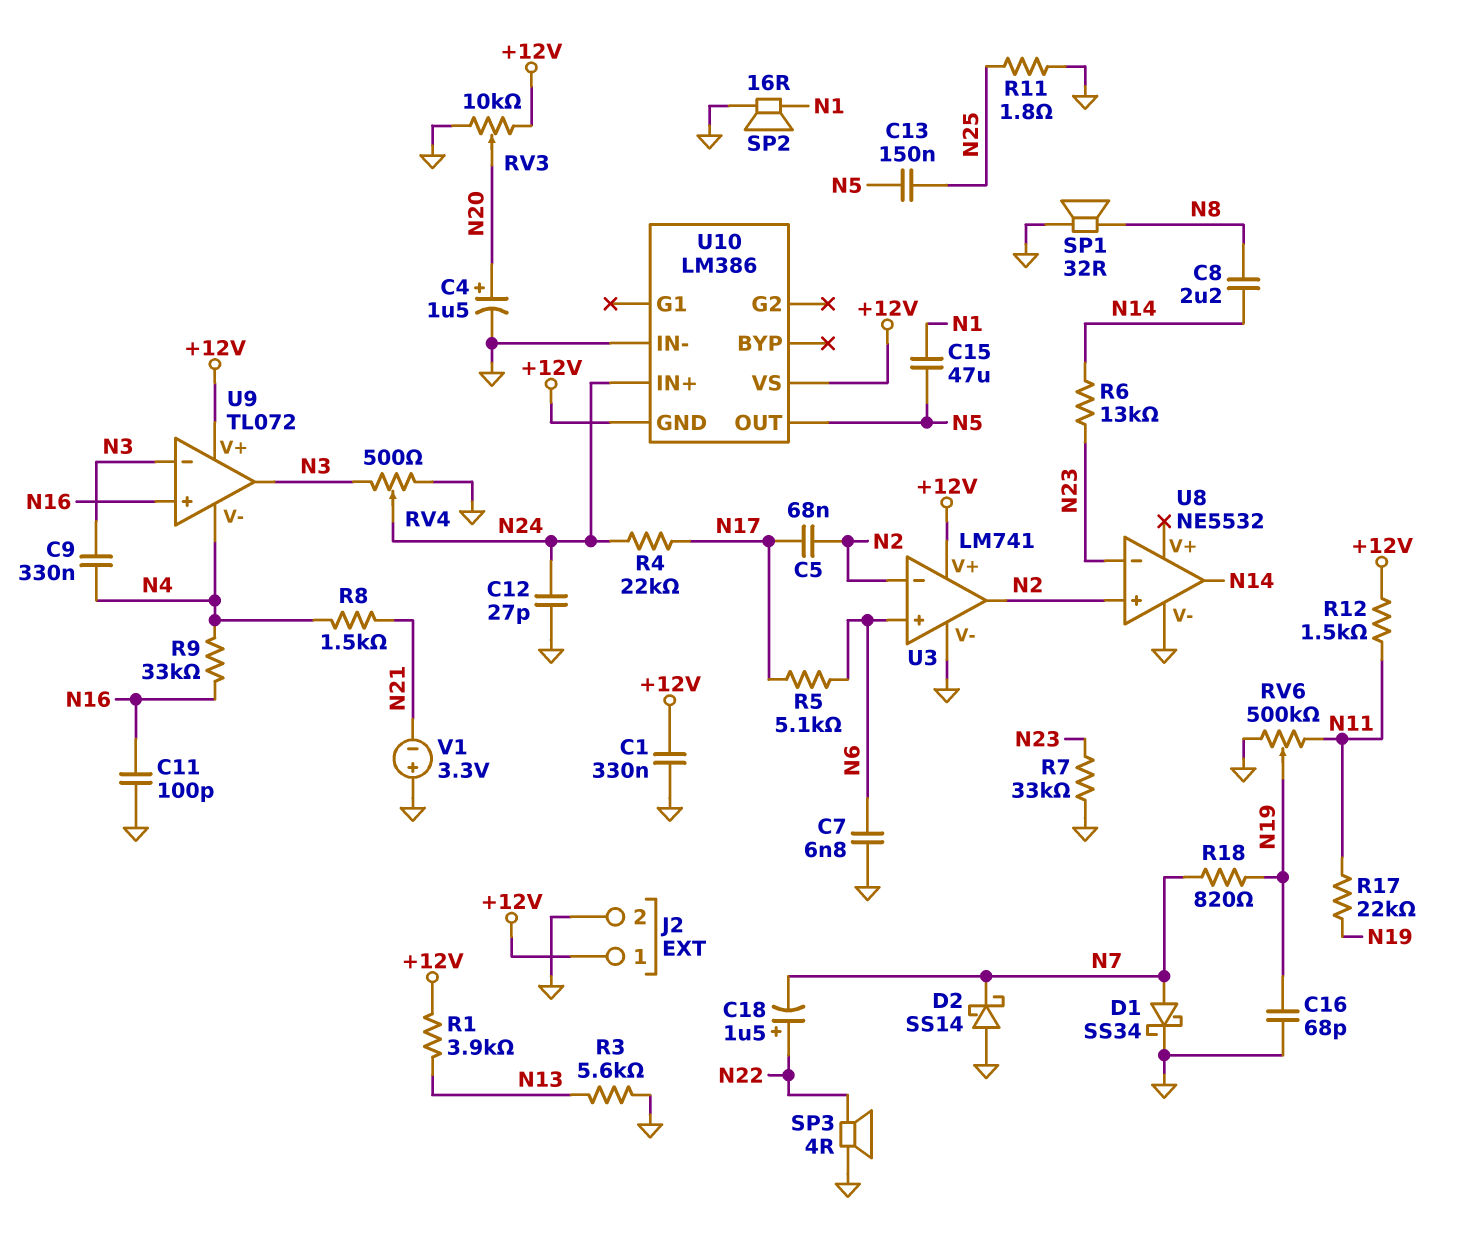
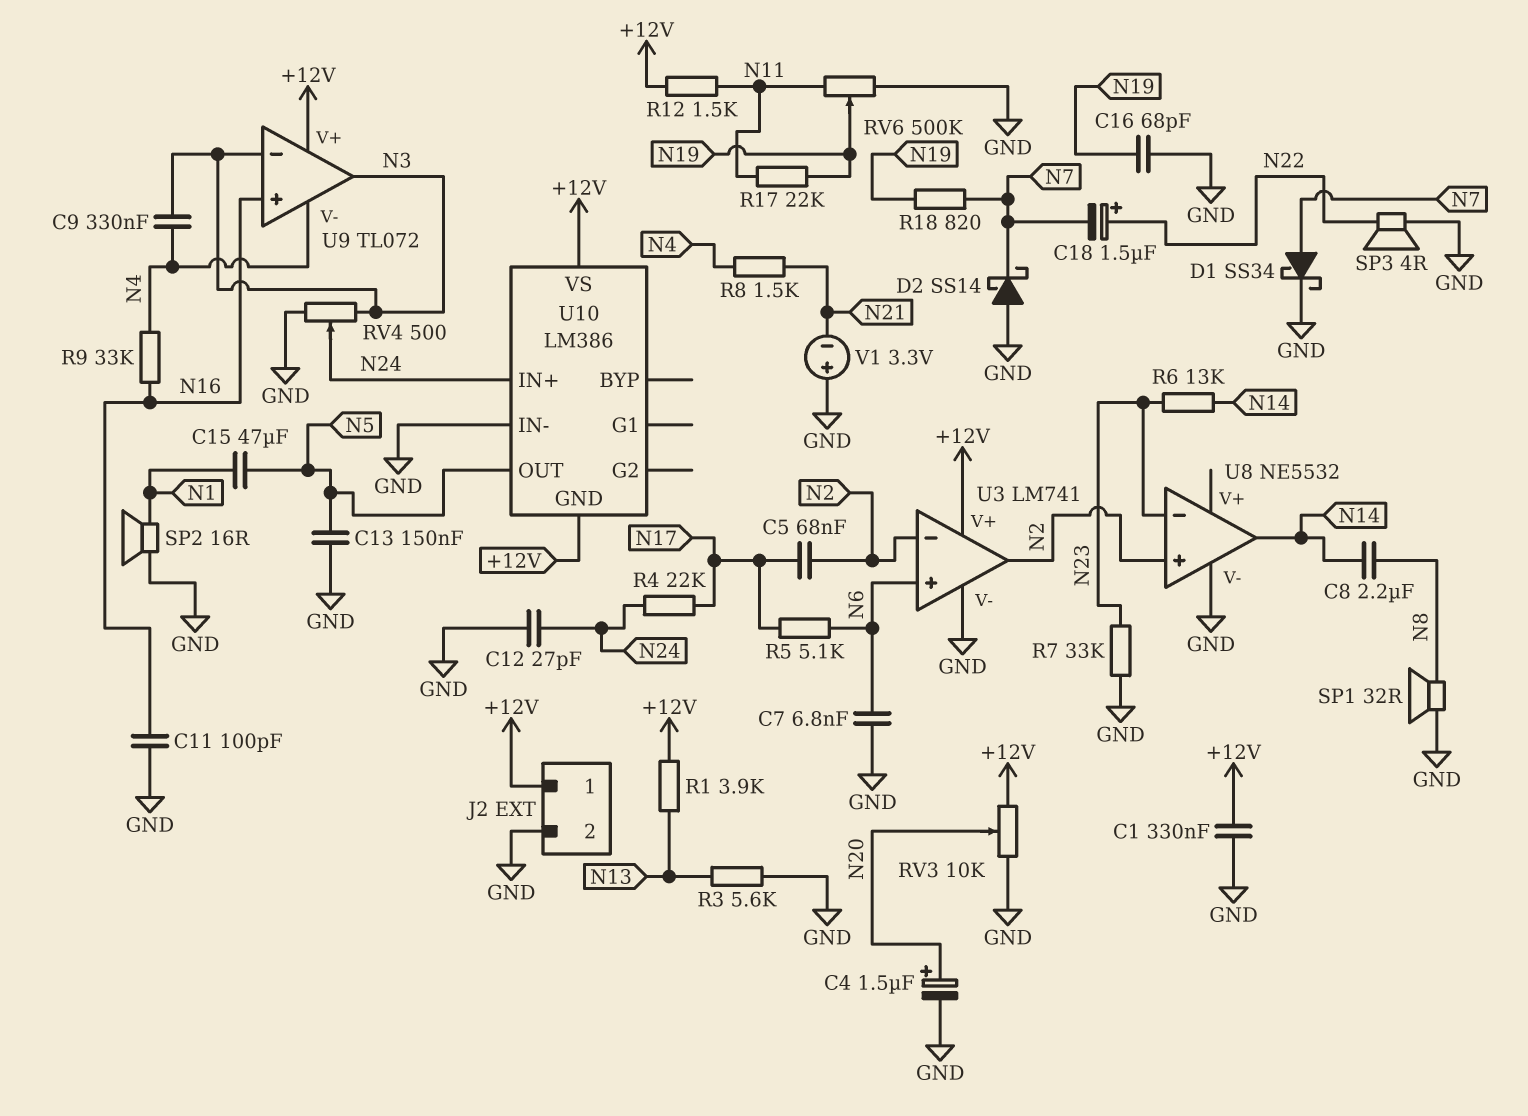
C13: 150nF (N5, N25) -> 150nF (GND, N5)
R11: 1.8 (GND, N25) -> none

